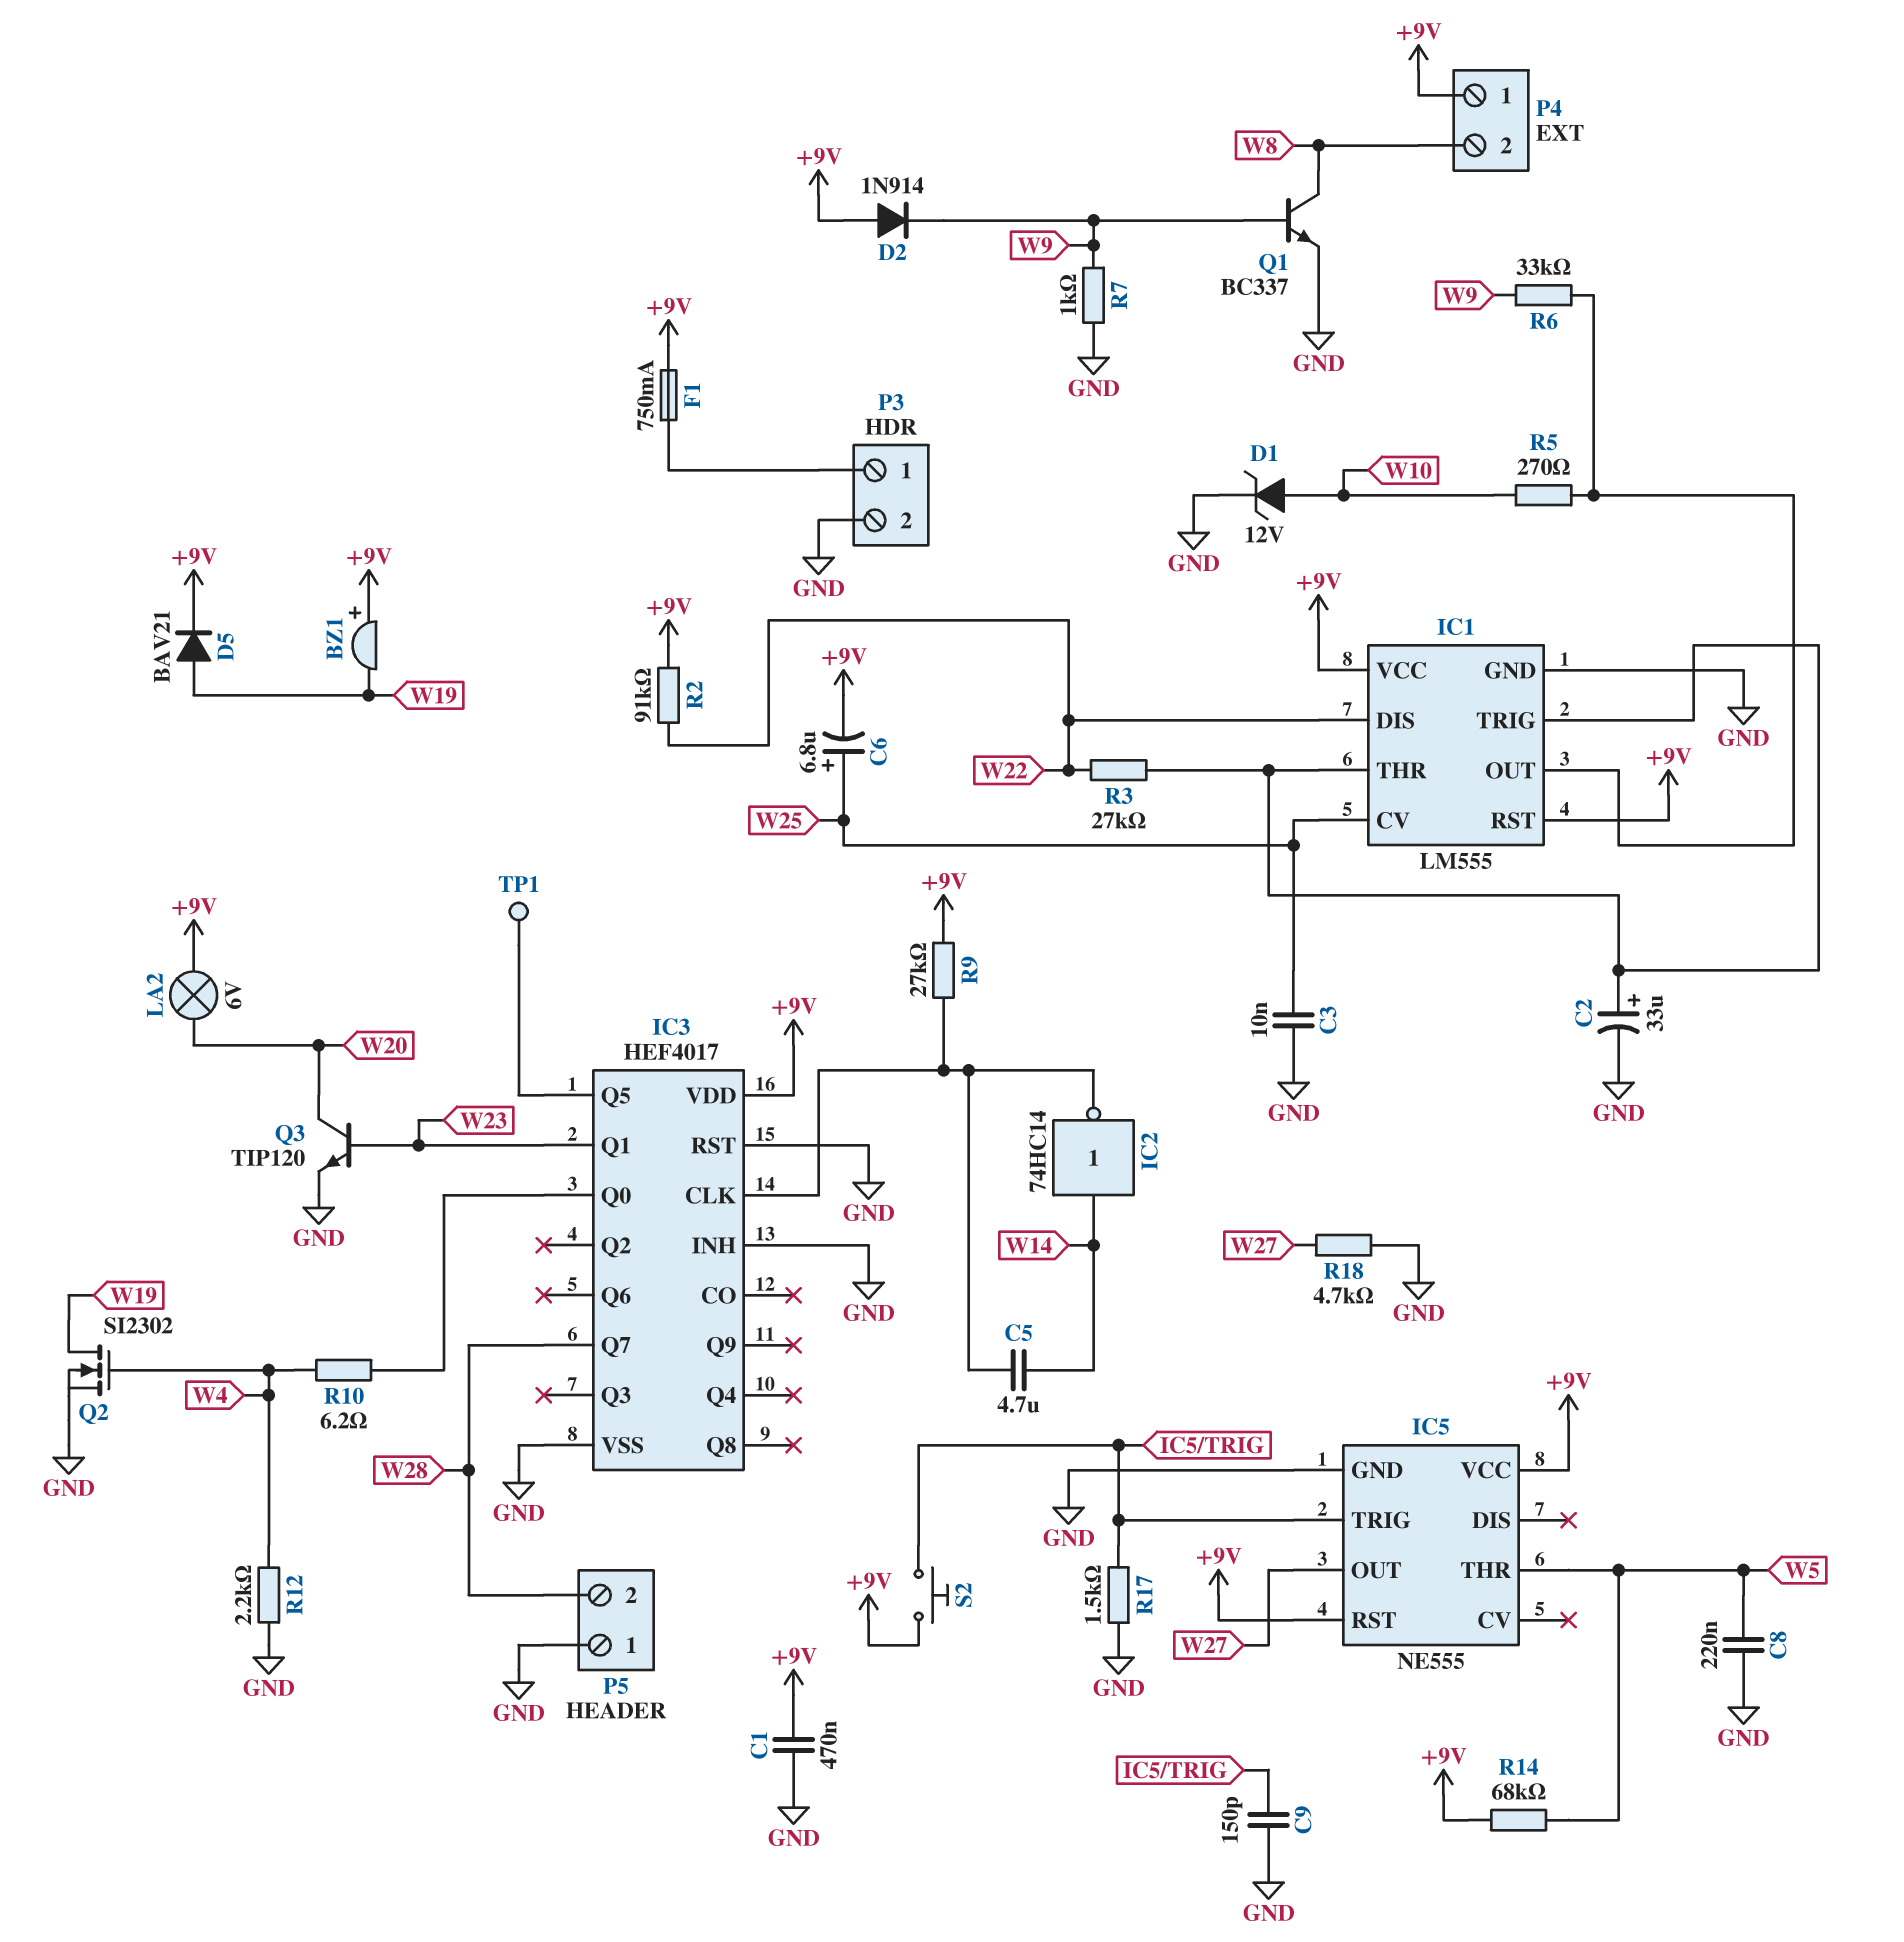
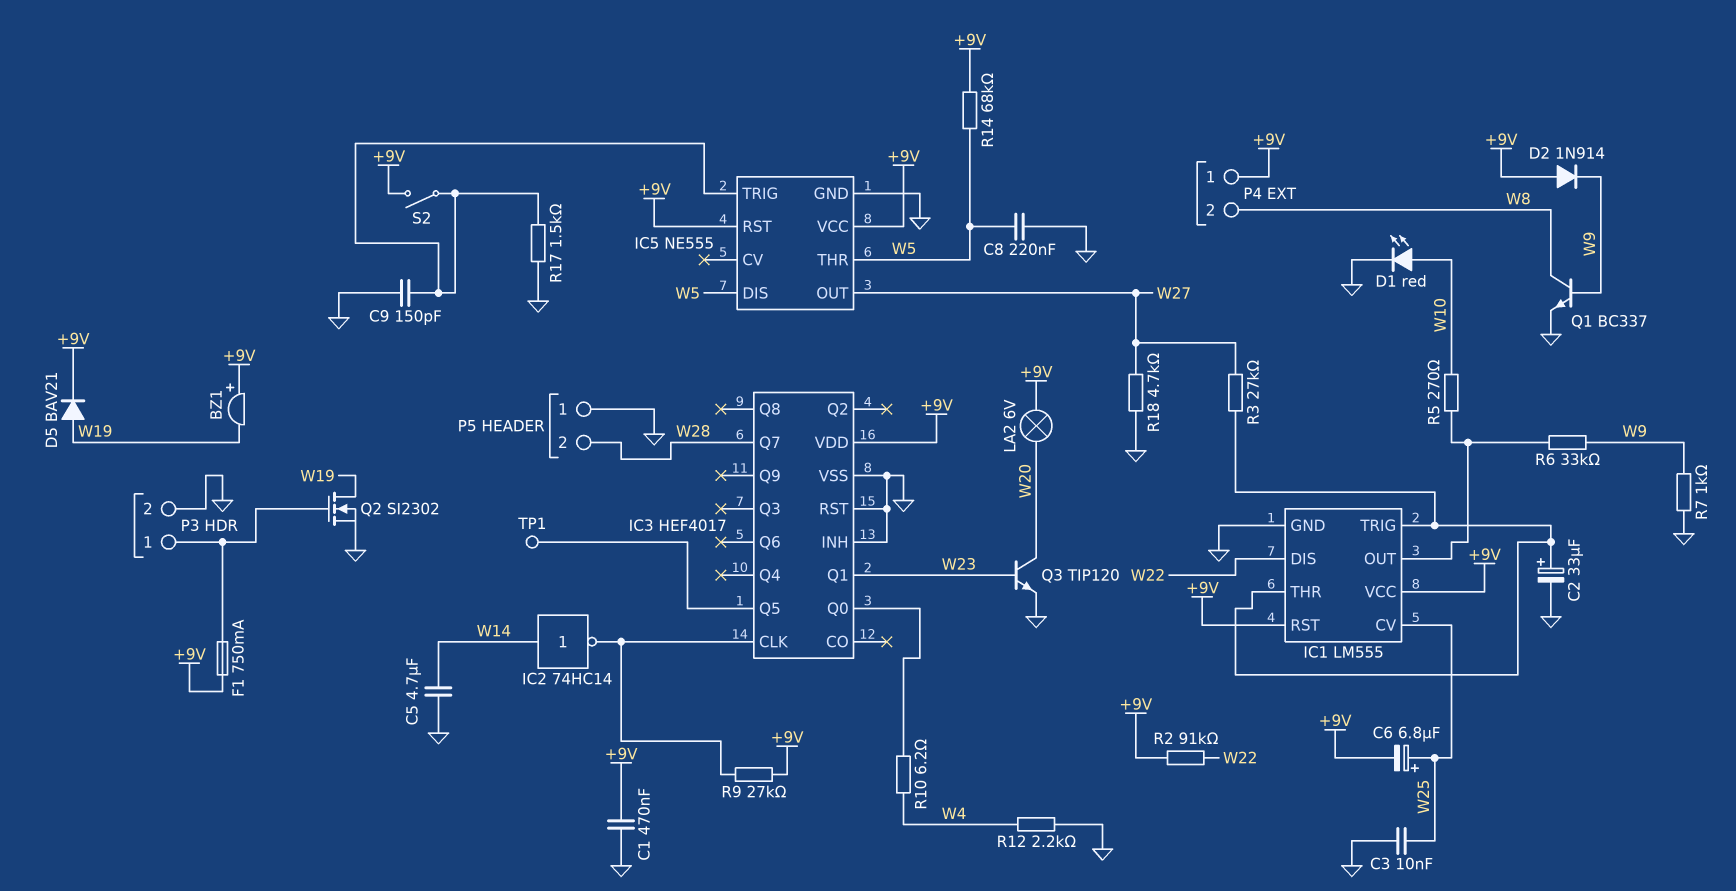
C5: 4.7uF (IC3/CLK, W14) -> 4.7uF (GND, W14)
D1: zener 12V (A W10, K GND) -> LED red (A W10, K GND)
IC5 pin DIS: none -> W5
Q2: NMOS SI2302 (G W4, D W19, S GND) -> NMOS SI2302 (G P3/1, D W19, S GND)
R3: 27k (IC1/THR, W22) -> 27k (IC1/THR, W27)
S2: button (+9V, IC5/TRIG) -> switch (+9V, IC5/TRIG)

